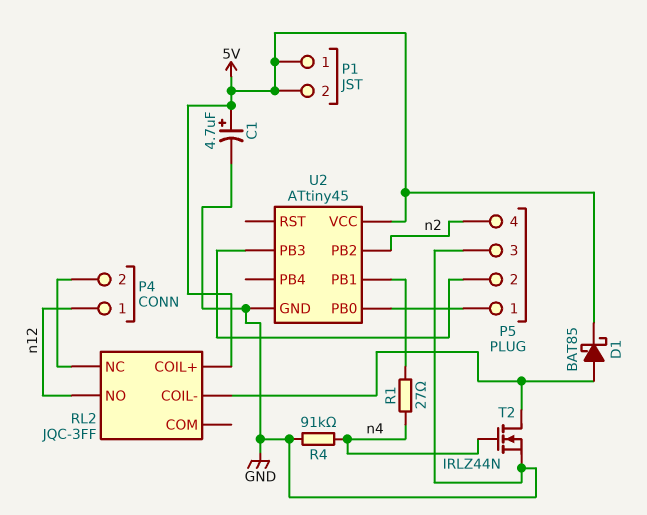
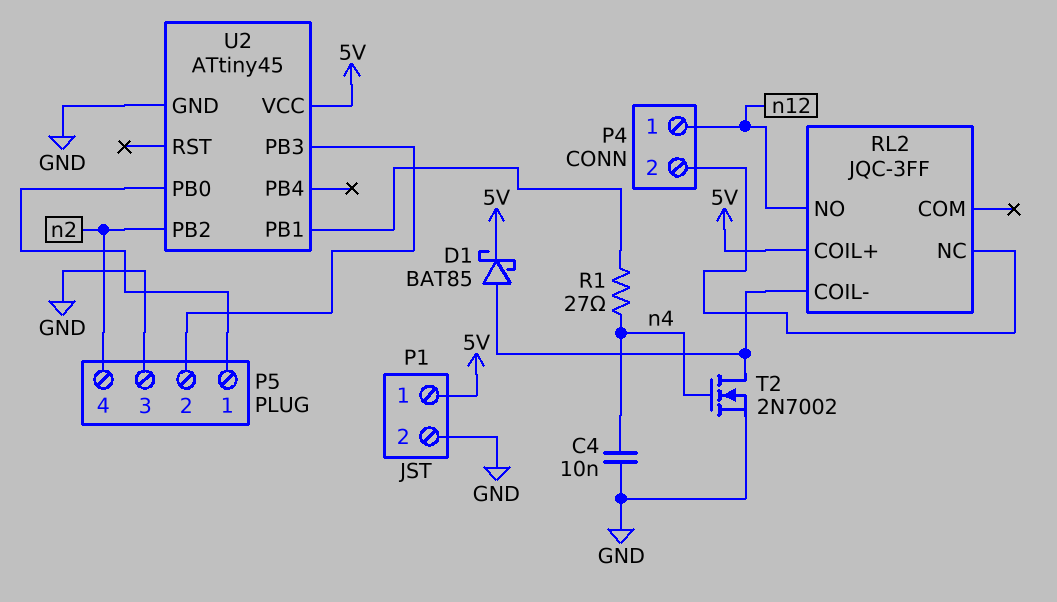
C1: 4.7uF (plus 5V, minus GND) -> none
C4: none -> 10nF (GND, n4)
P1 pin 2: 5V -> GND
R4: 91k (GND, n4) -> none
T2: NMOS IRLZ44N (G n4, D RL2/COIL-, S GND) -> NMOS 2N7002 (G n4, D RL2/COIL-, S GND)

